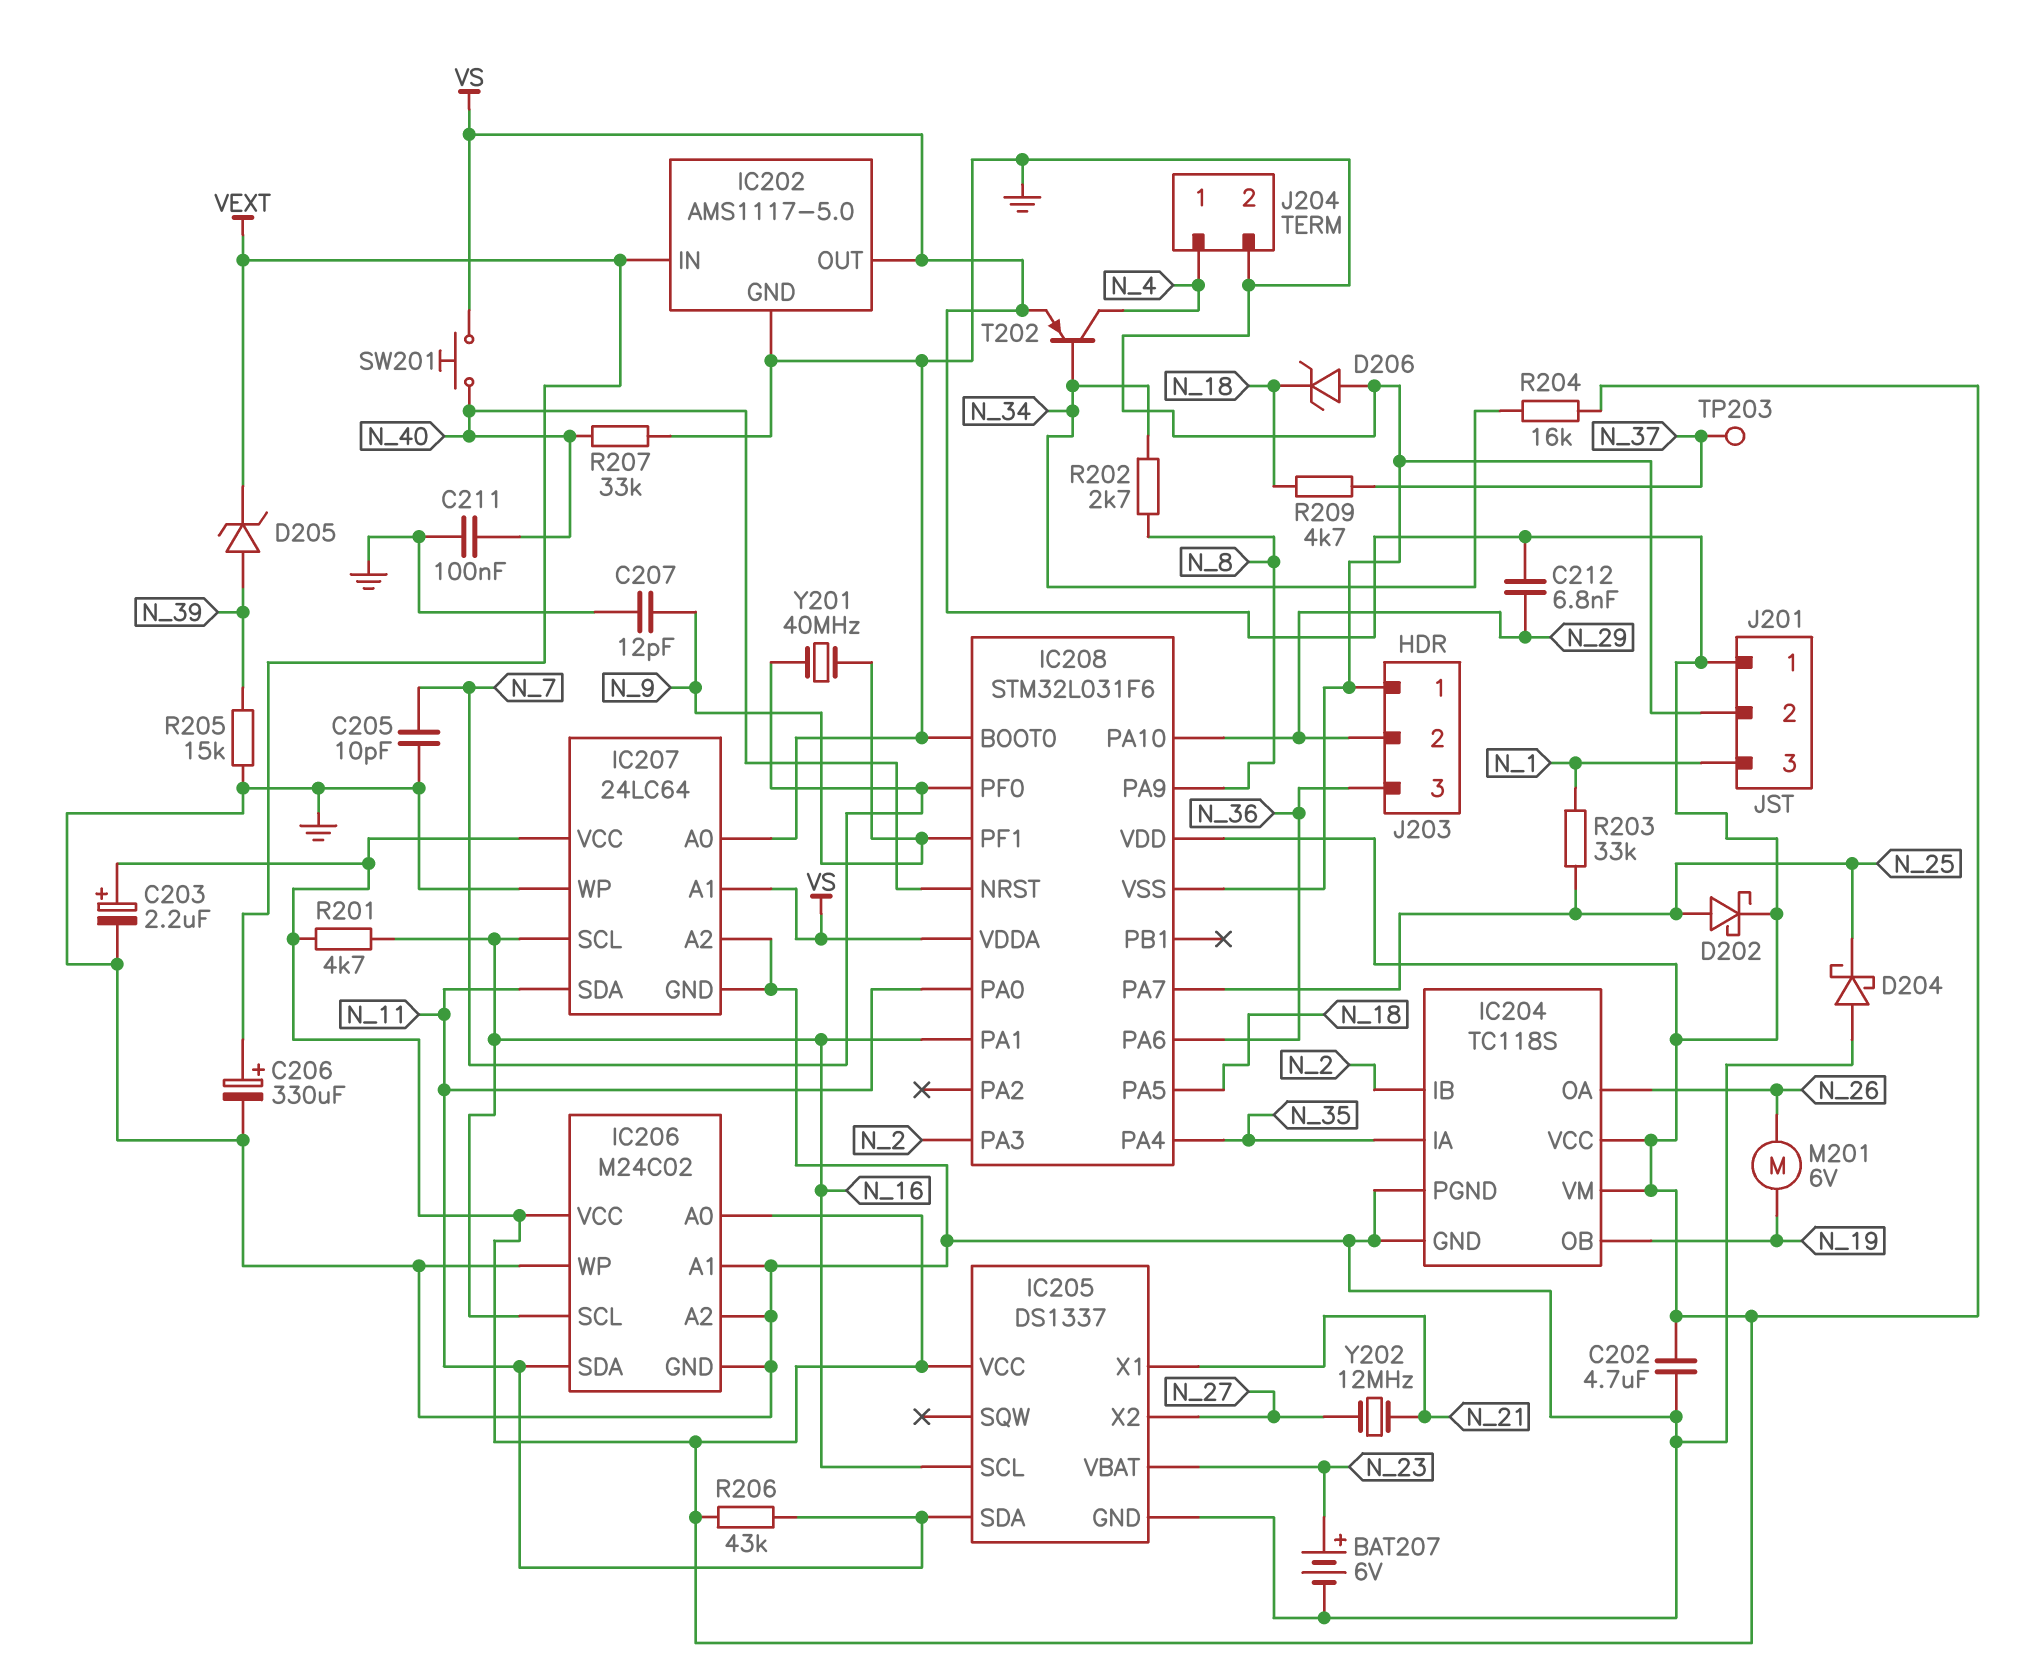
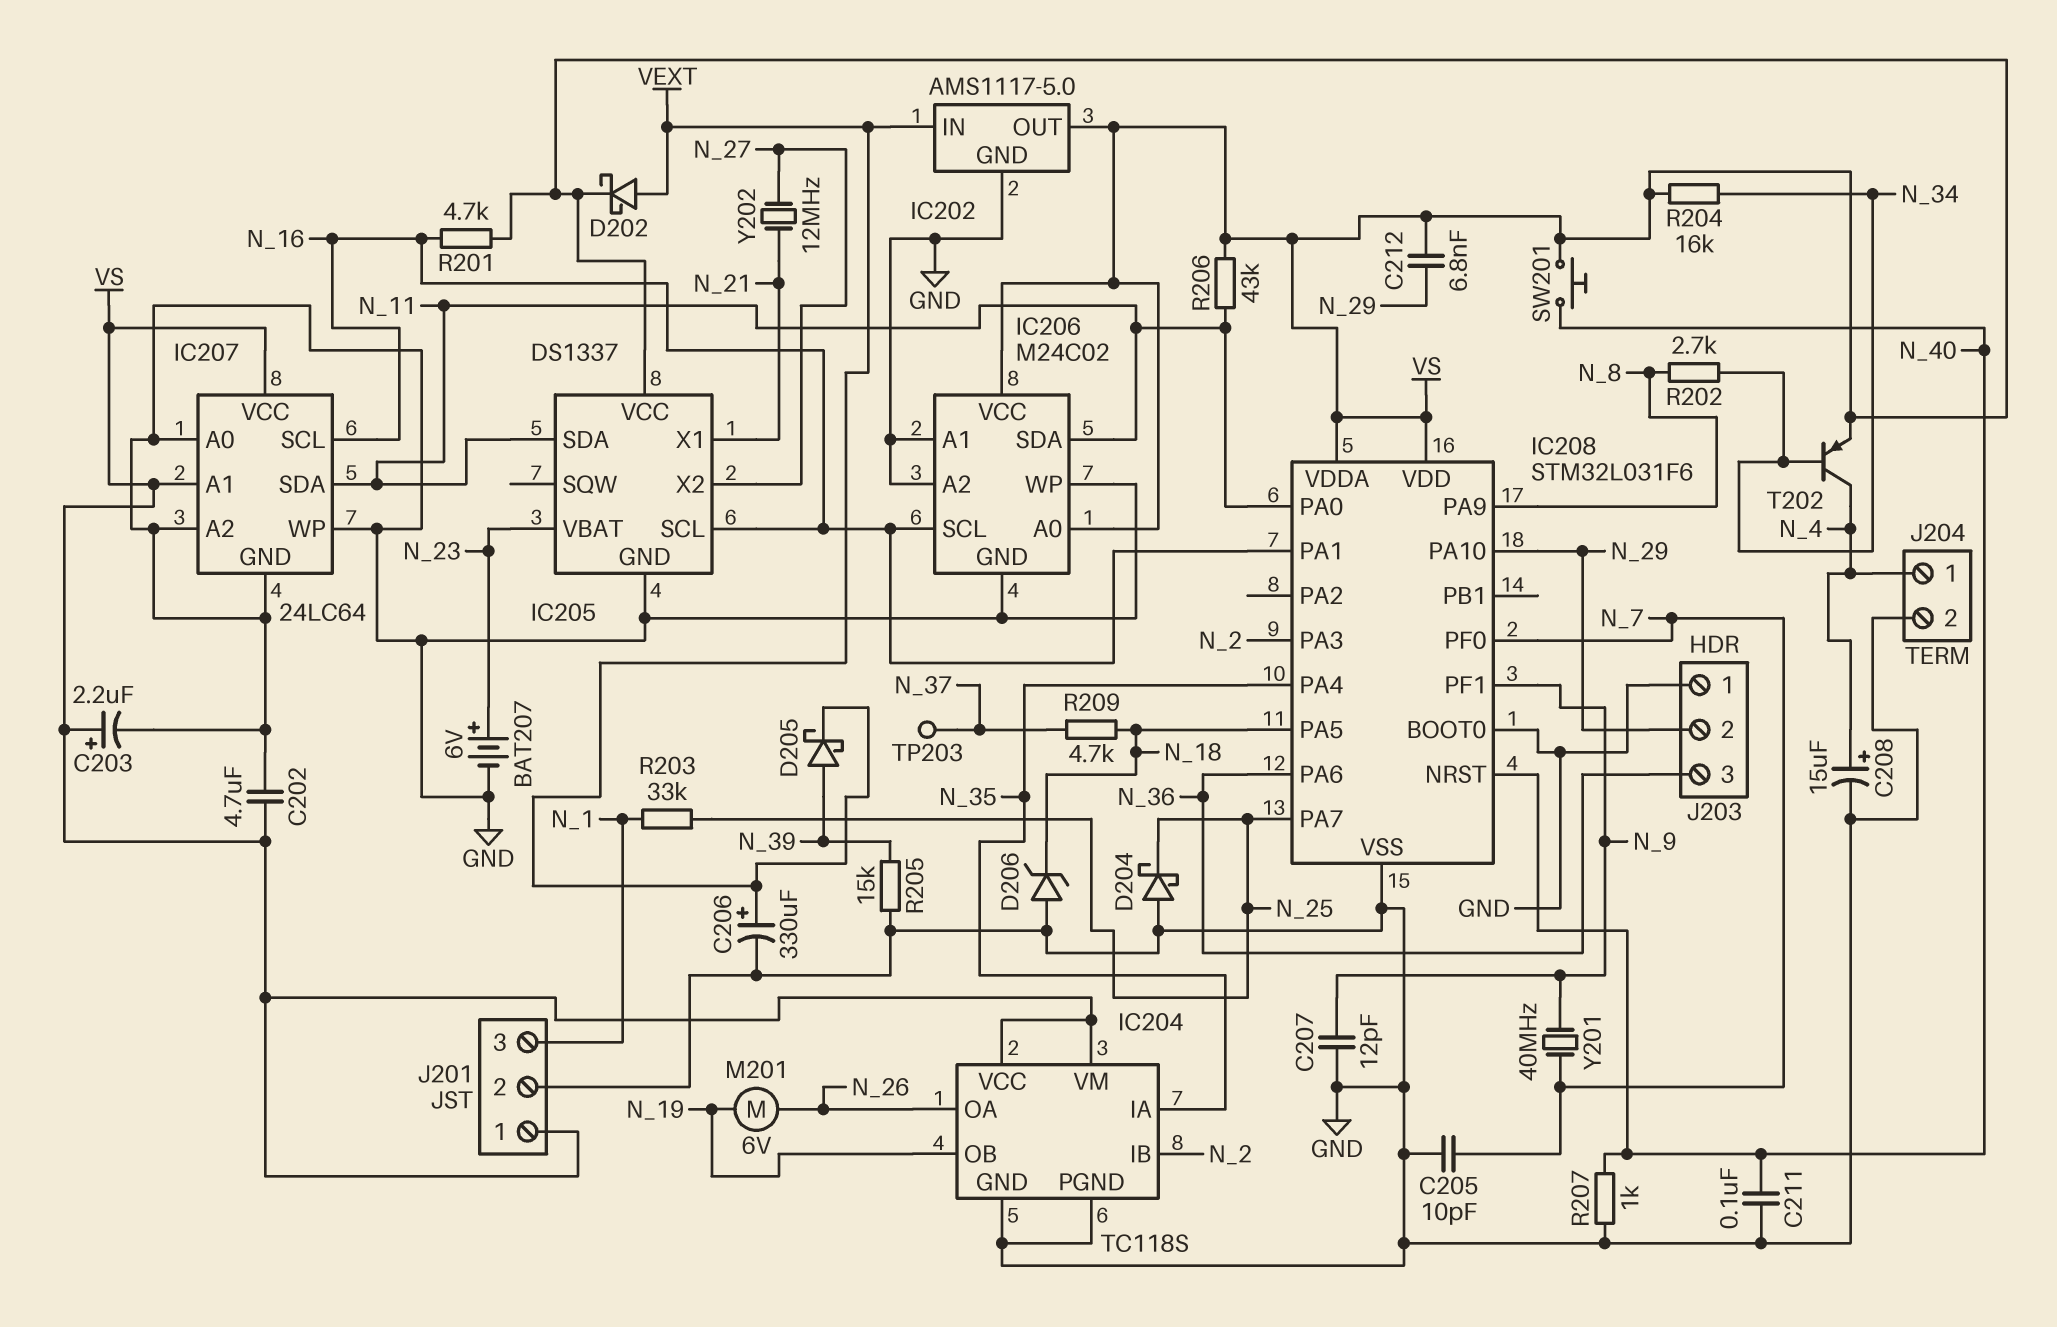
C208: none -> 15uF (plus N_4, minus GND)
D202: schottky (A N_25, K VS) -> schottky (A VEXT, K VS)
D205: zener (A N_39, K VEXT) -> schottky (A N_39, K VEXT)
R207: 33k (GND, N_40) -> 1k (GND, N_40)

